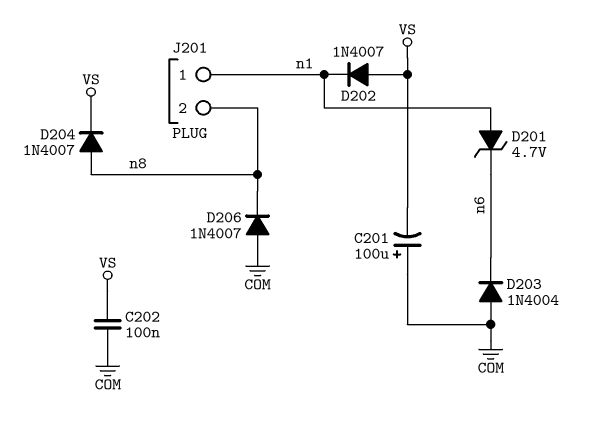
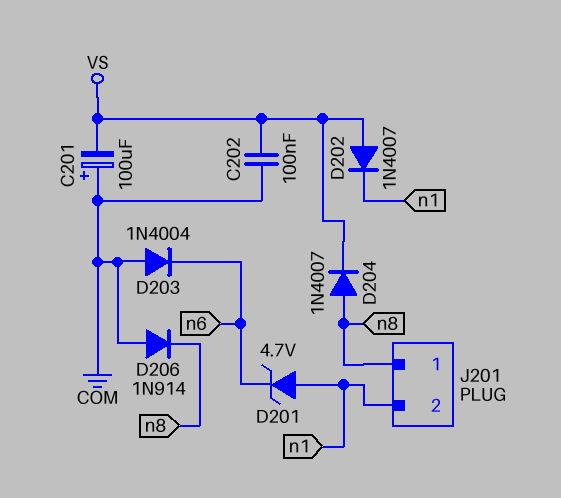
D206: diode 1N4007 (A COM, K n8) -> diode 1N914 (A COM, K n8)
J201 pin 1: n1 -> n8
J201 pin 2: n8 -> n1

